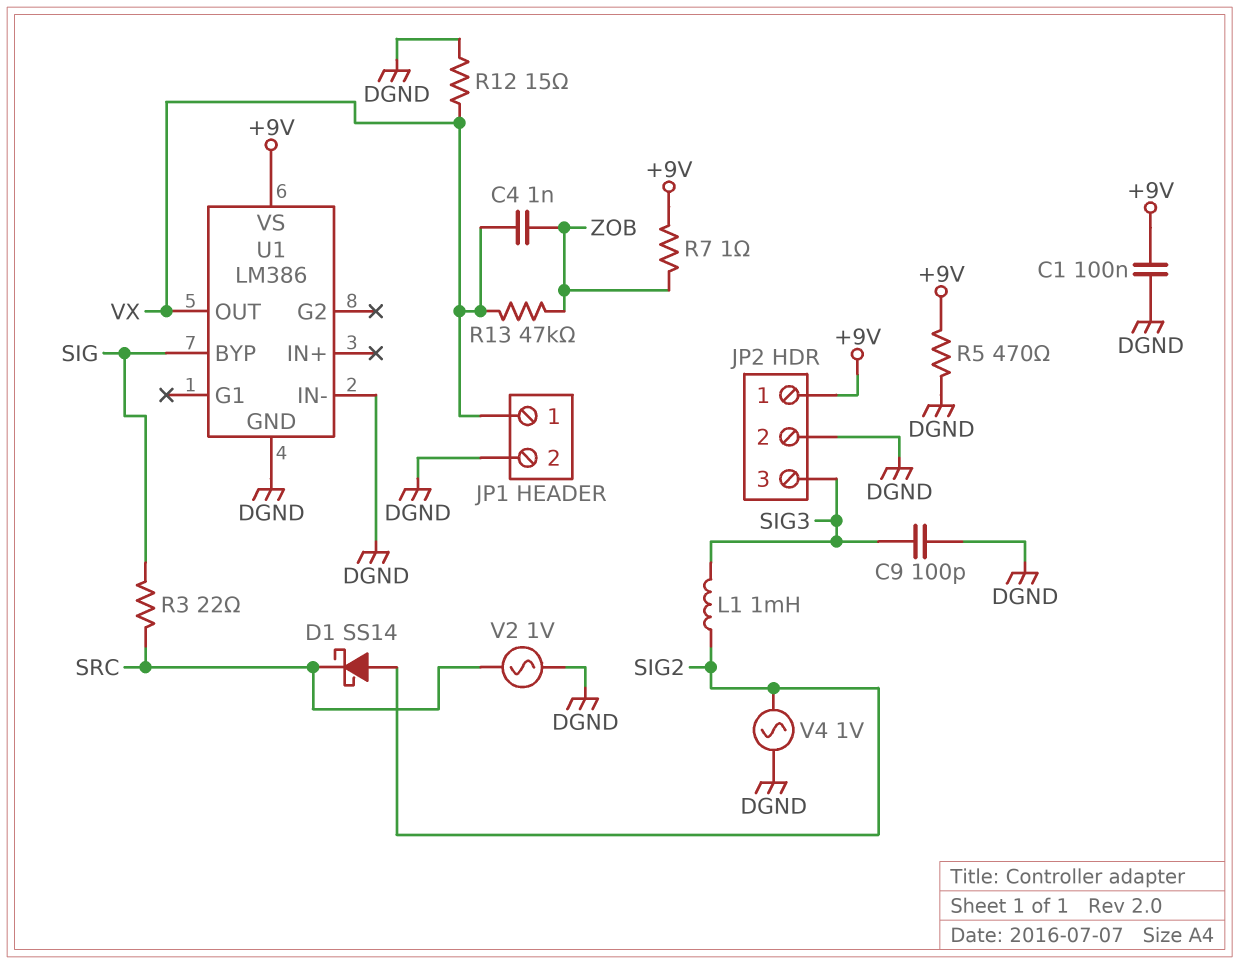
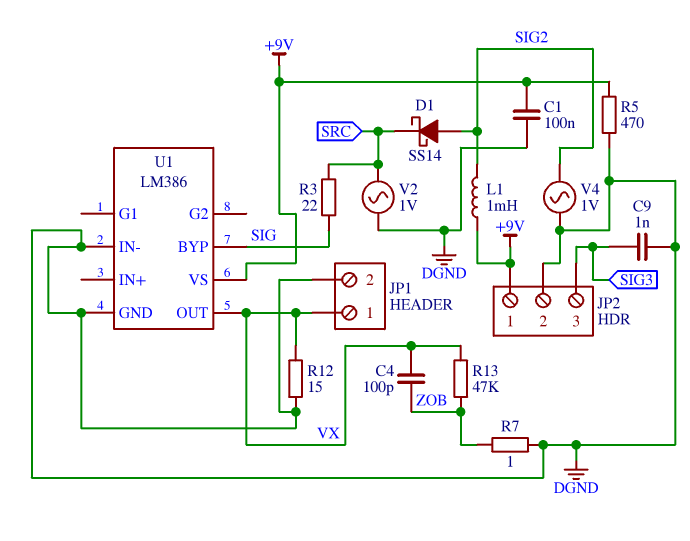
C4: 1nF (VX, ZOB) -> 100pF (VX, ZOB)
C9: 100pF (DGND, SIG3) -> 1nF (DGND, SIG3)
L1: 1mH (SIG2, SIG3) -> 1mH (+9V, SIG2)
R7: 1 (+9V, ZOB) -> 1 (DGND, ZOB)

